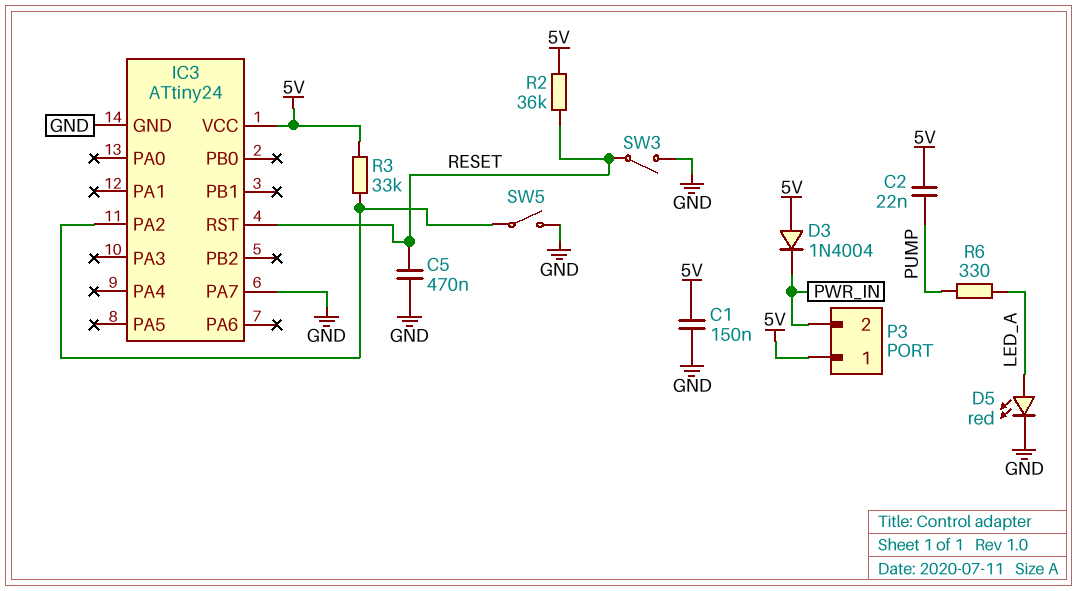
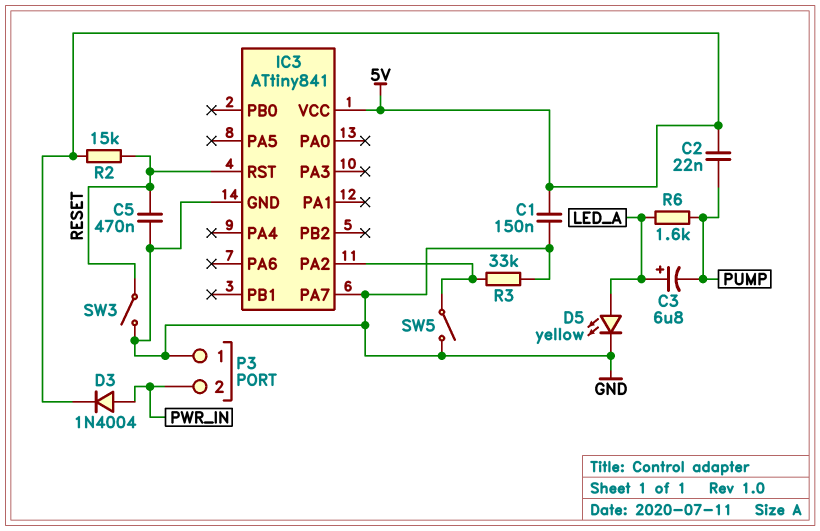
C3: none -> 6.8uF (plus LED_A, minus PUMP)
D3: diode 1N4004 (A 5V, K PWR_IN) -> diode 1N4004 (A PWR_IN, K 5V)
D5: LED red (A LED_A, K GND) -> LED yellow (A LED_A, K GND)
IC3: ATtiny24 -> ATtiny841
P3 pin 1: 5V -> GND
R2: 36k (5V, RESET) -> 15k (5V, RESET)
R3: 33k (5V, IC3/PA2) -> 33k (GND, IC3/PA2)
R6: 330 (LED_A, PUMP) -> 1.6k (LED_A, PUMP)

